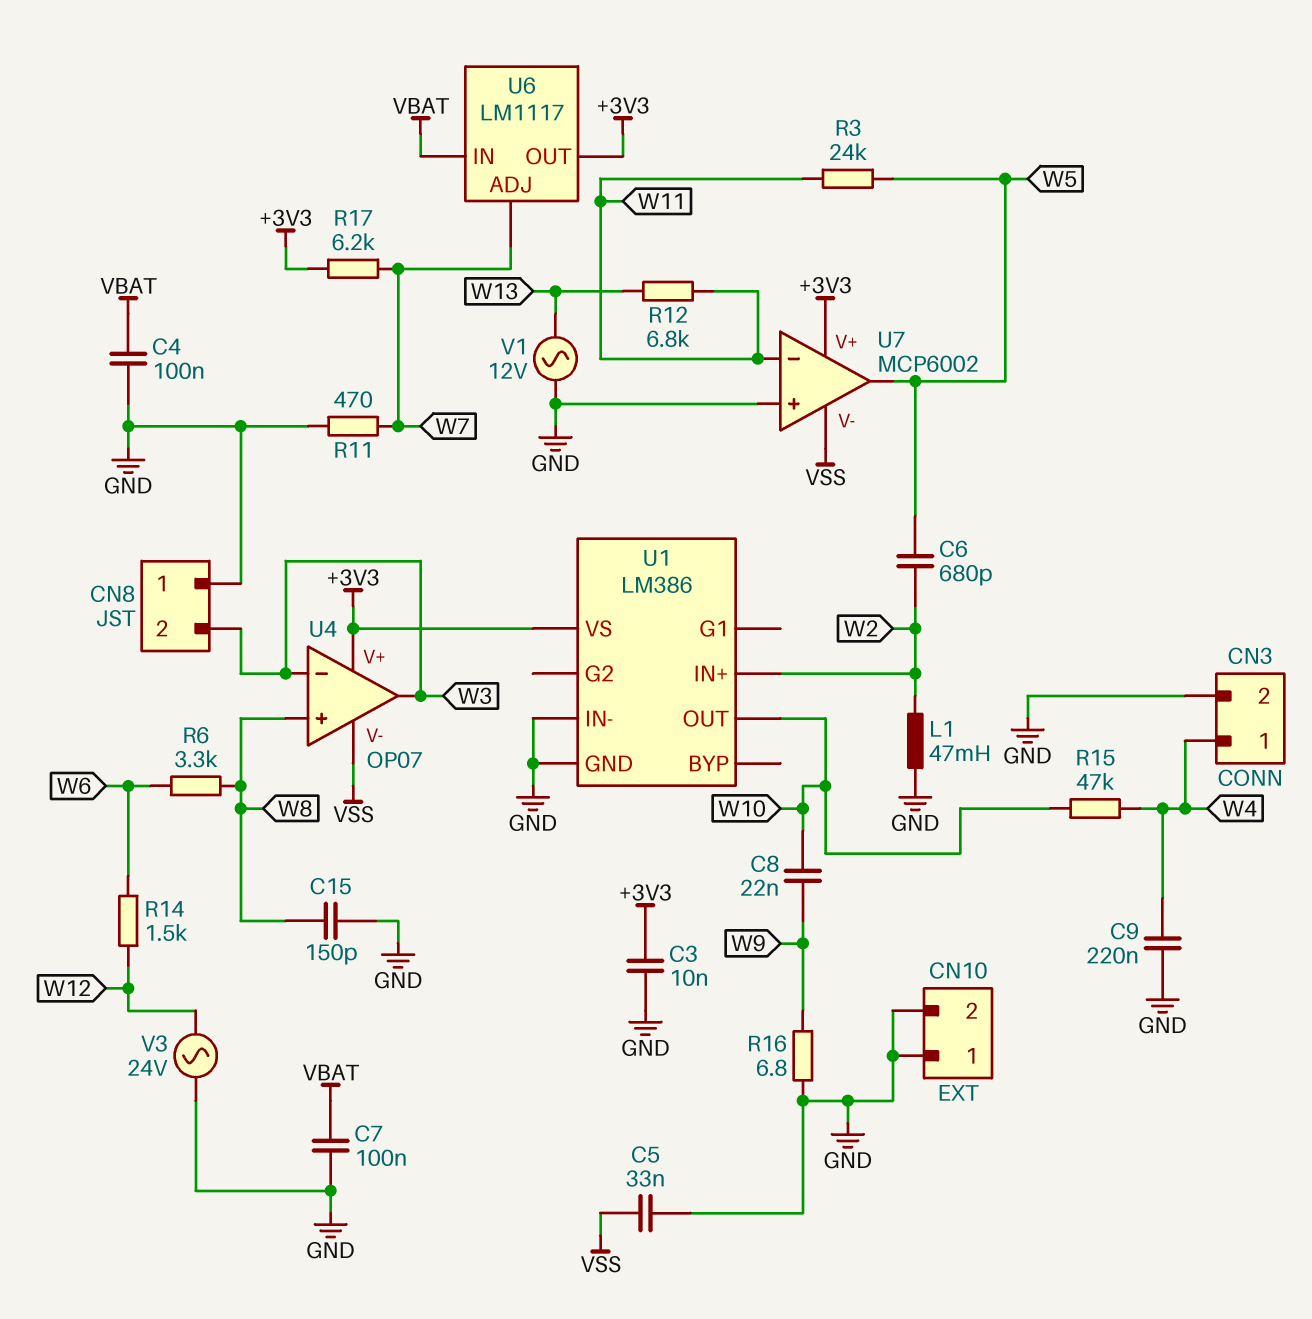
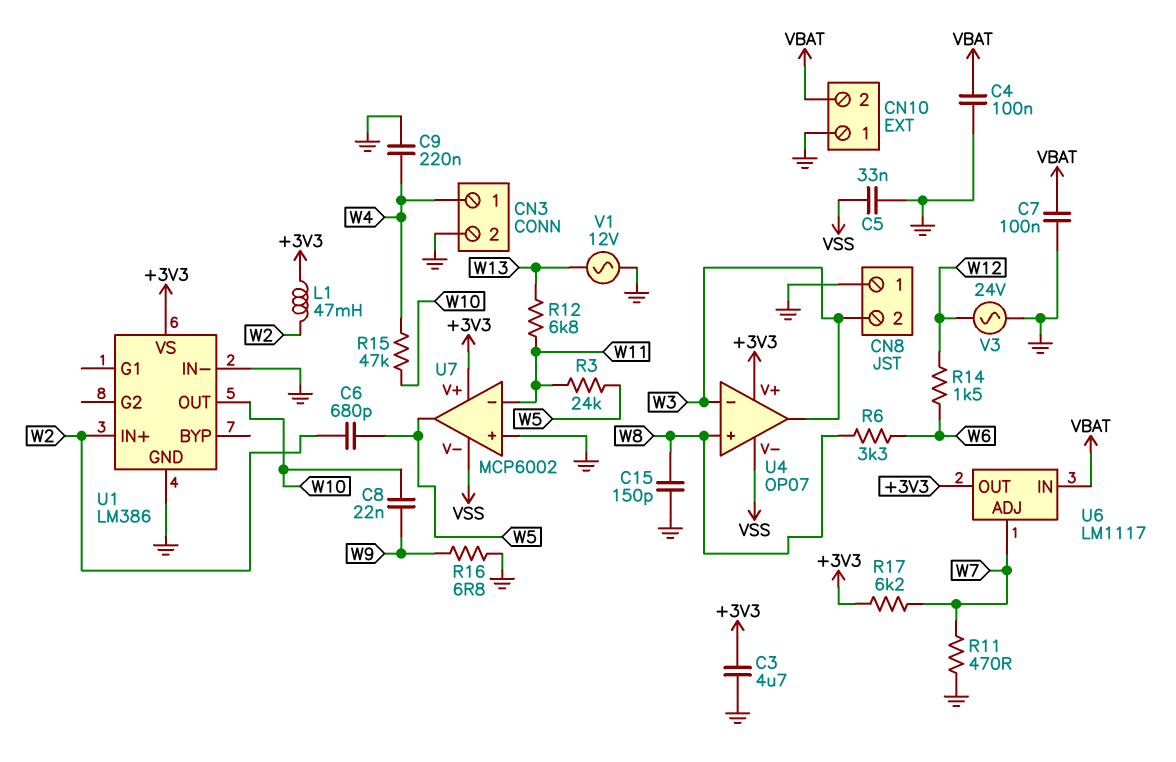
C3: 10nF (+3V3, GND) -> 4.7uF (+3V3, GND)
CN10 pin 2: GND -> VBAT
L1: 47mH (GND, W2) -> 47mH (+3V3, W2)

